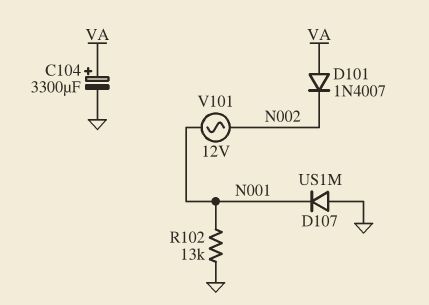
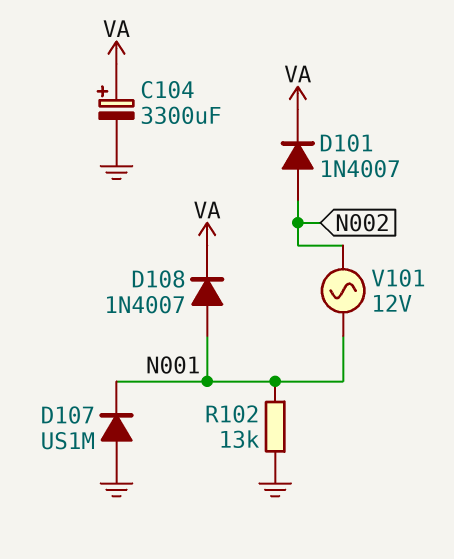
D101: diode 1N4007 (A VA, K N002) -> diode 1N4007 (A N002, K VA)
D108: none -> diode 1N4007 (A N001, K VA)

